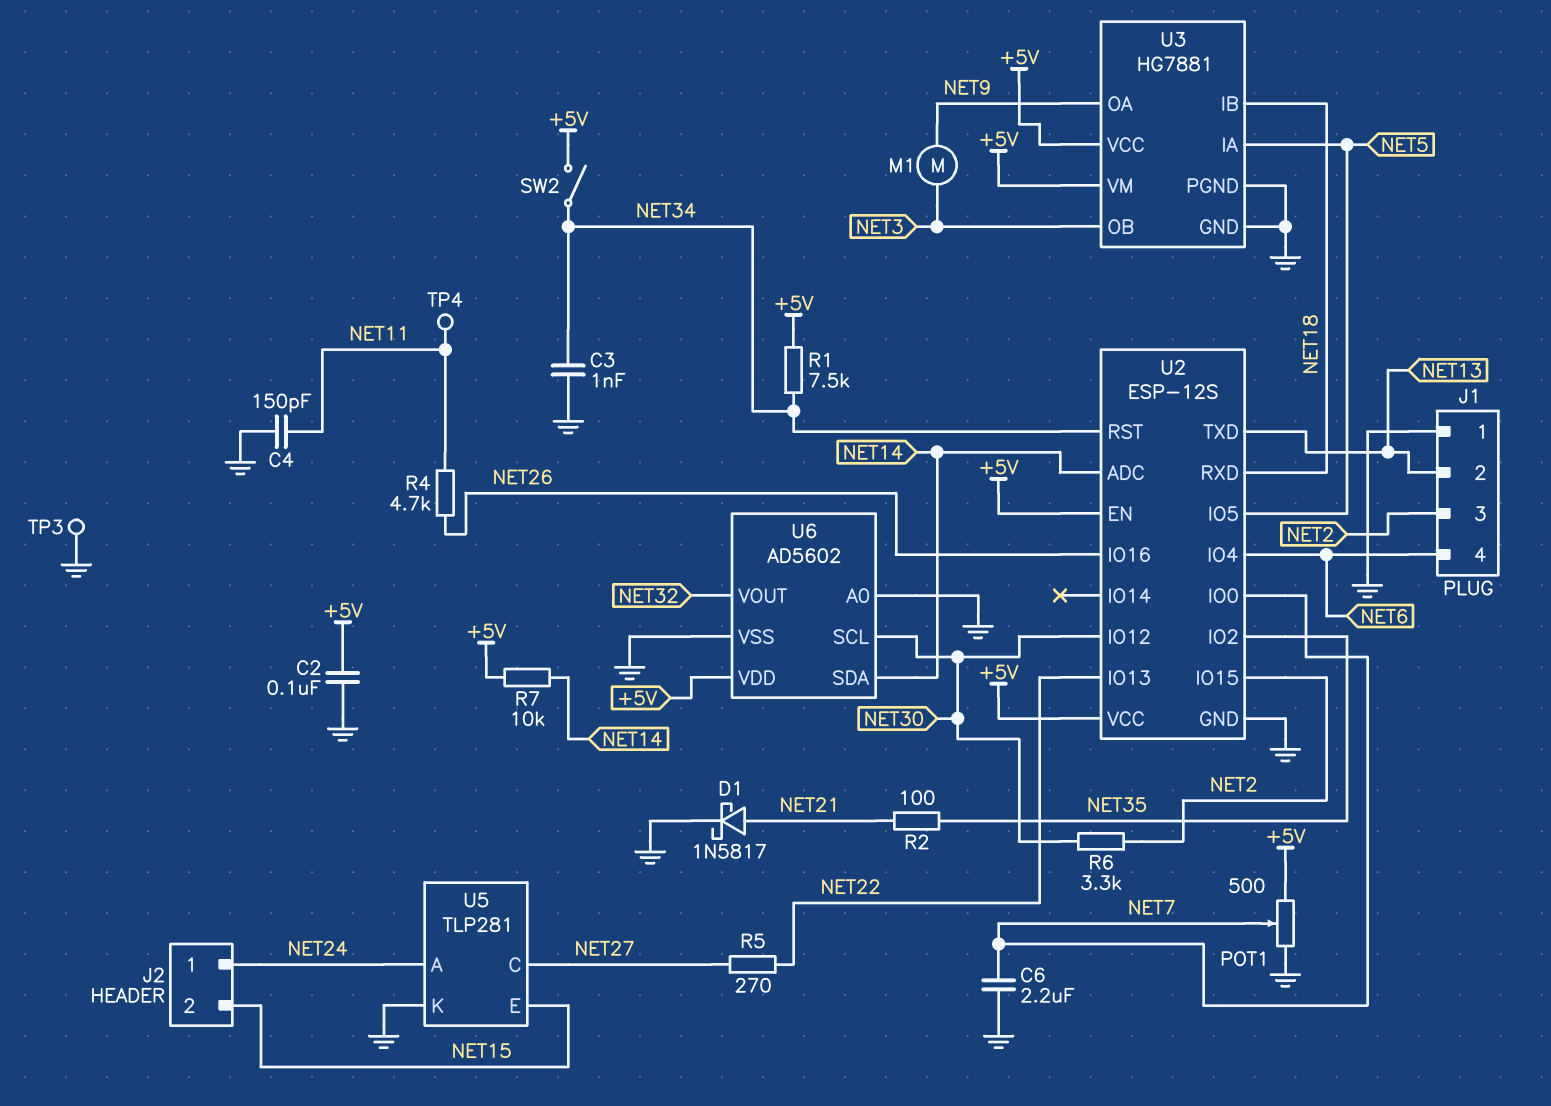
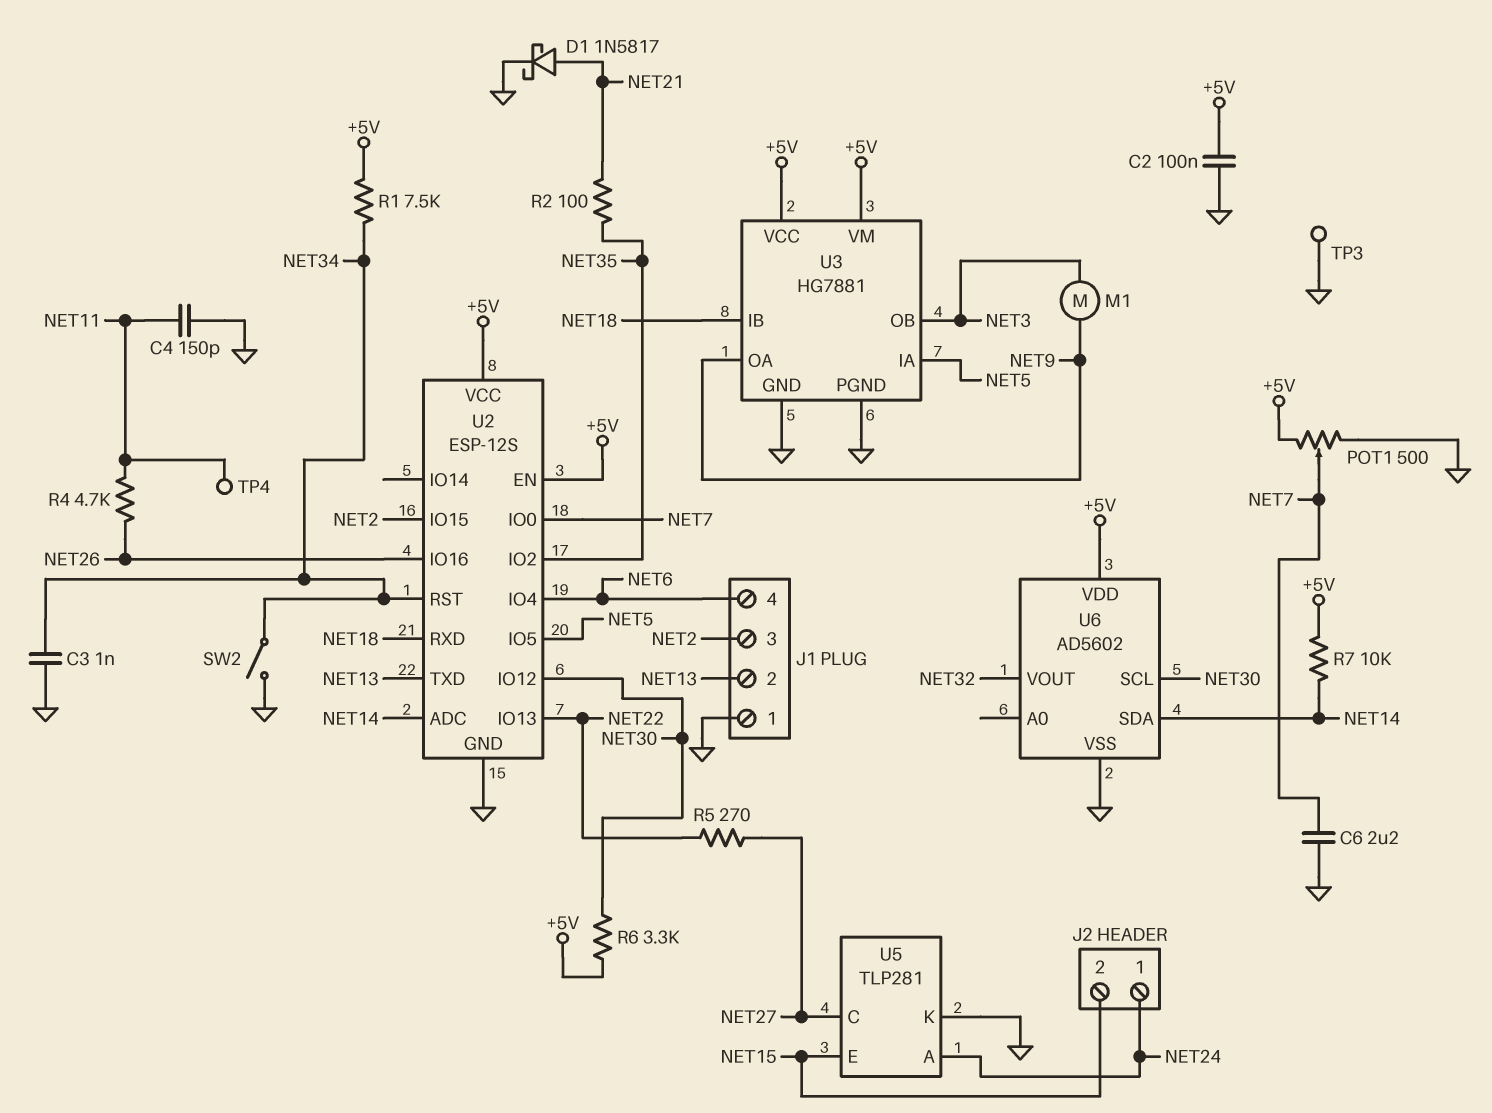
R6: 3.3k (NET2, NET30) -> 3.3k (+5V, NET30)
SW2: switch (+5V, NET34) -> switch (GND, NET34)
U6 pin A0: GND -> none

